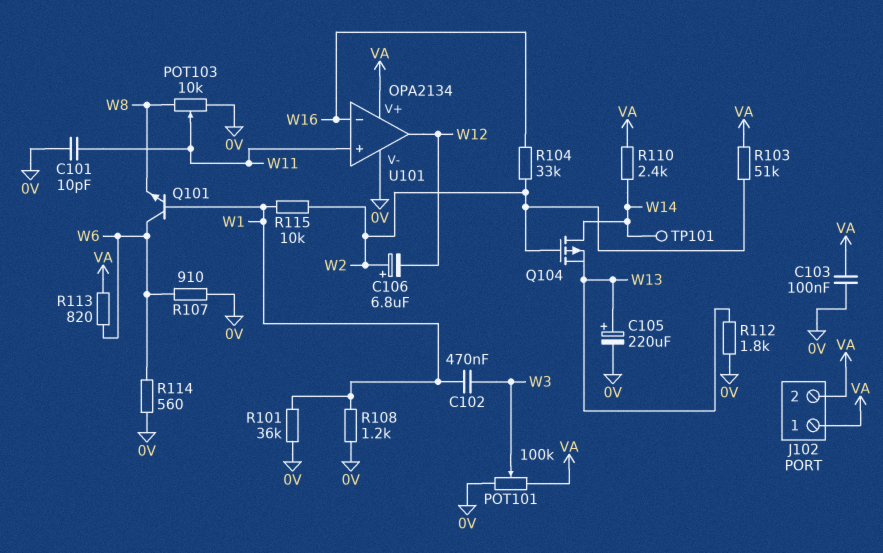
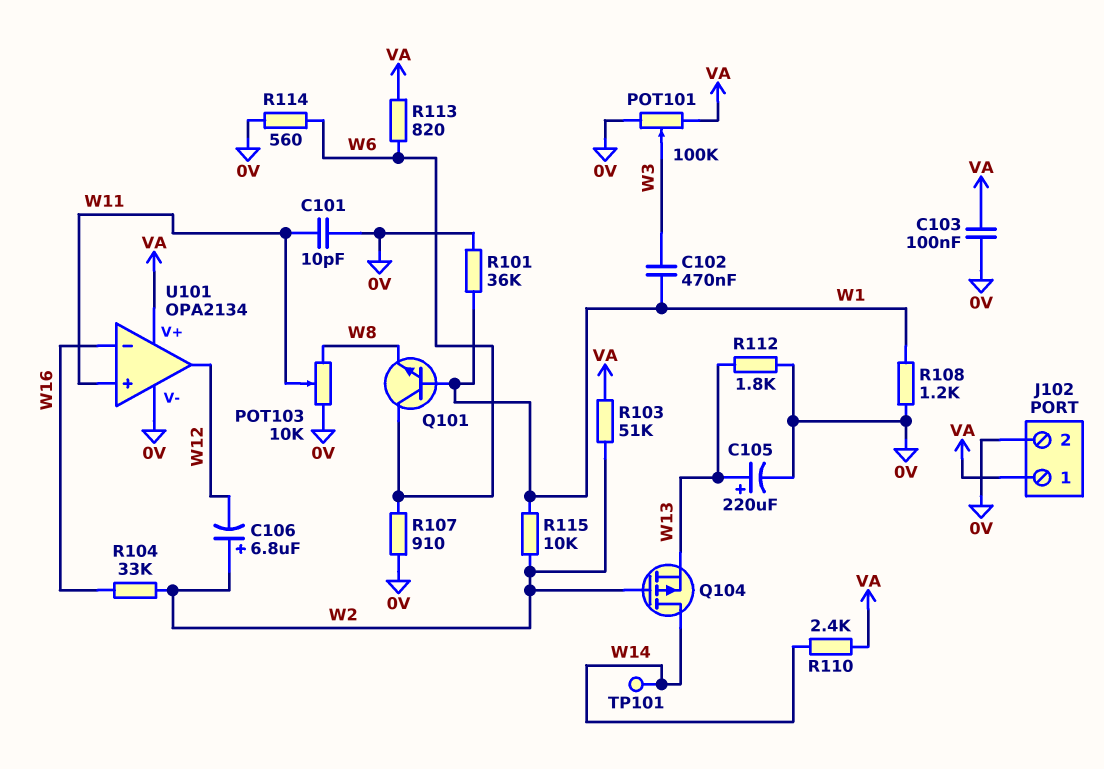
J102 pin 2: VA -> 0V

